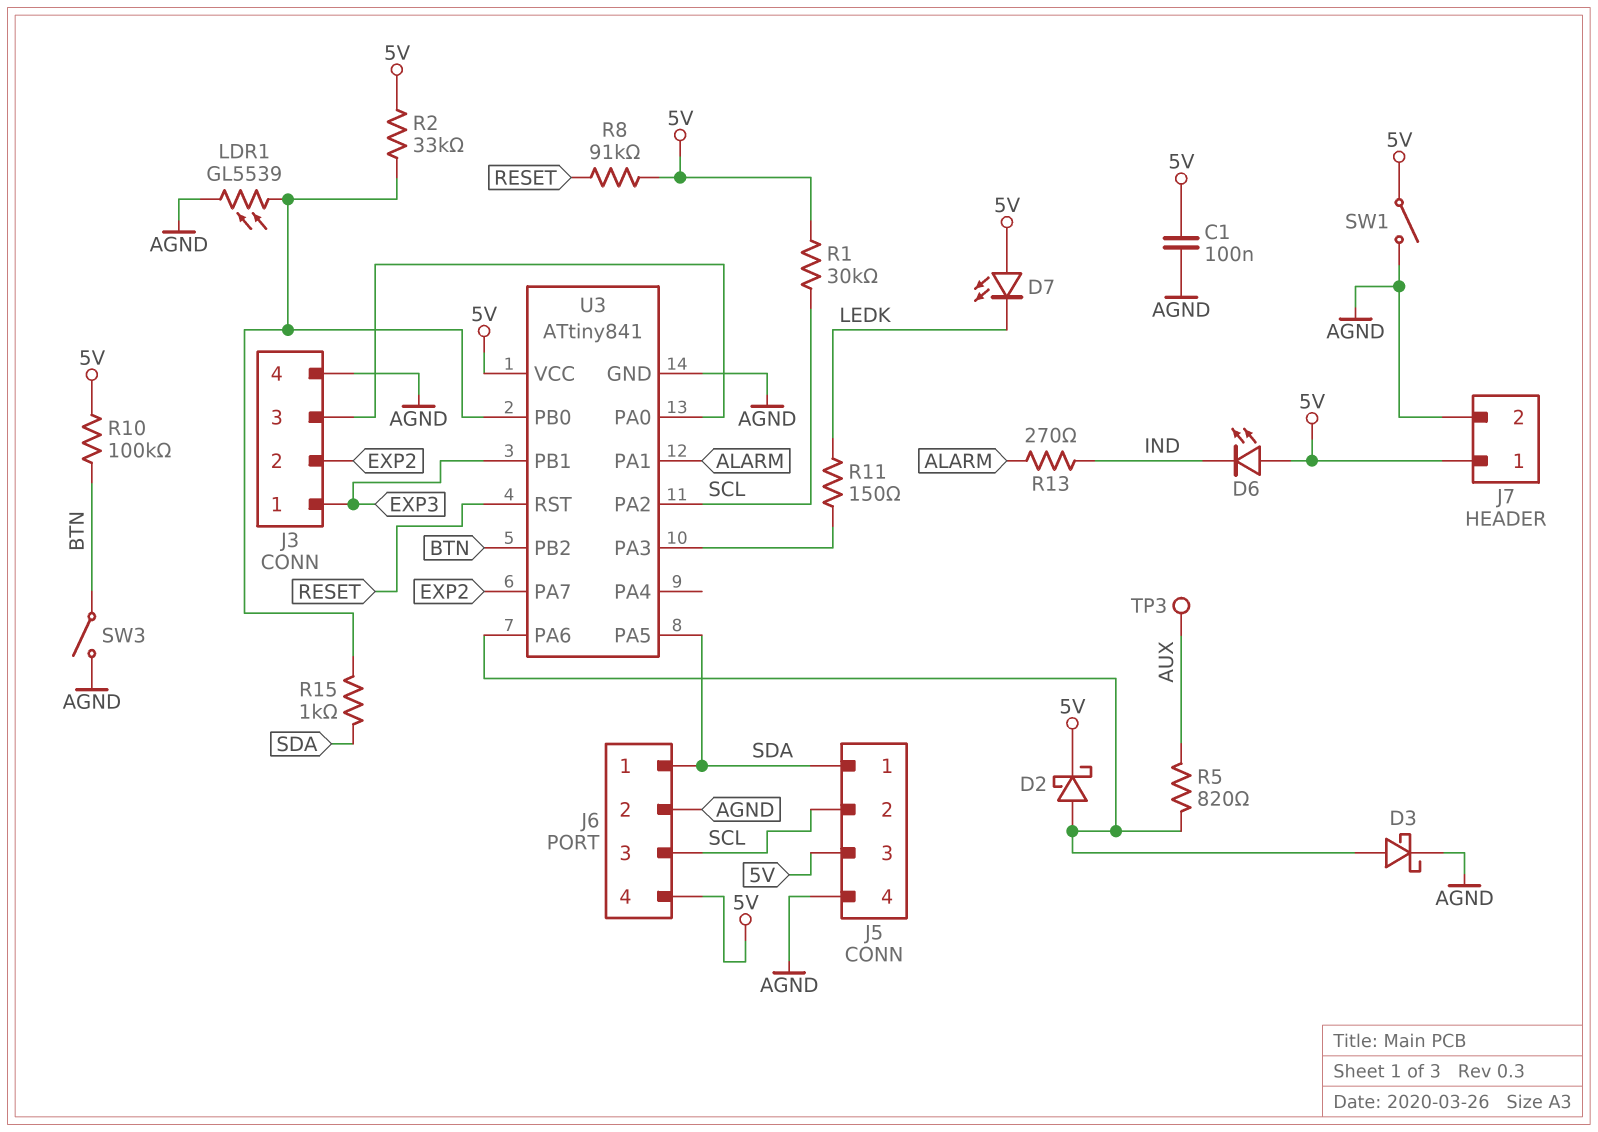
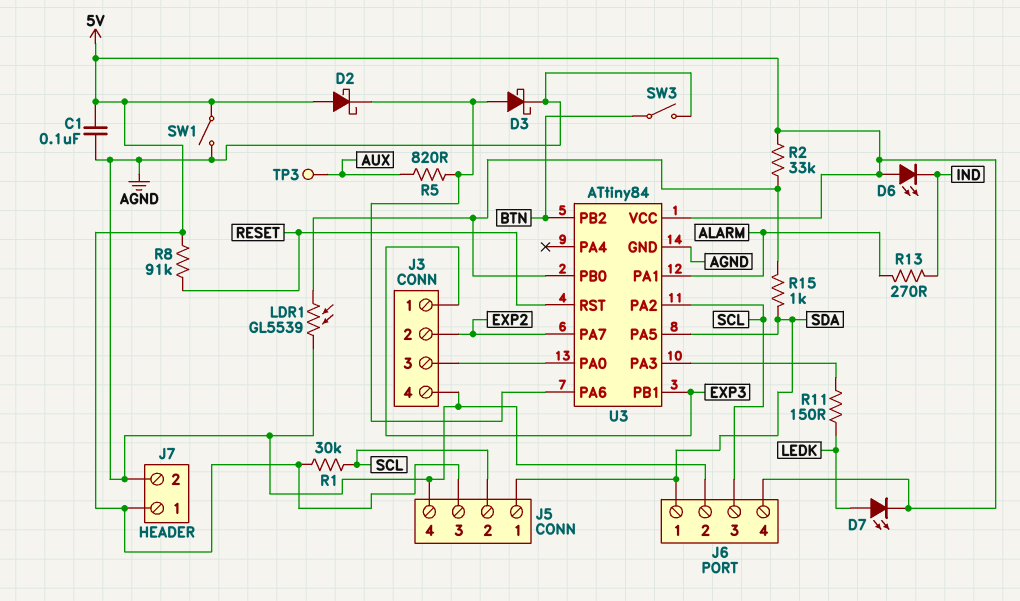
D2: schottky (A U3/PA6, K 5V) -> schottky (A 5V, K U3/PA6)
D7: LED (A 5V, K LEDK) -> LED (A LEDK, K 5V)
R10: 100k (5V, BTN) -> none
U3: ATtiny841 -> ATtiny84

